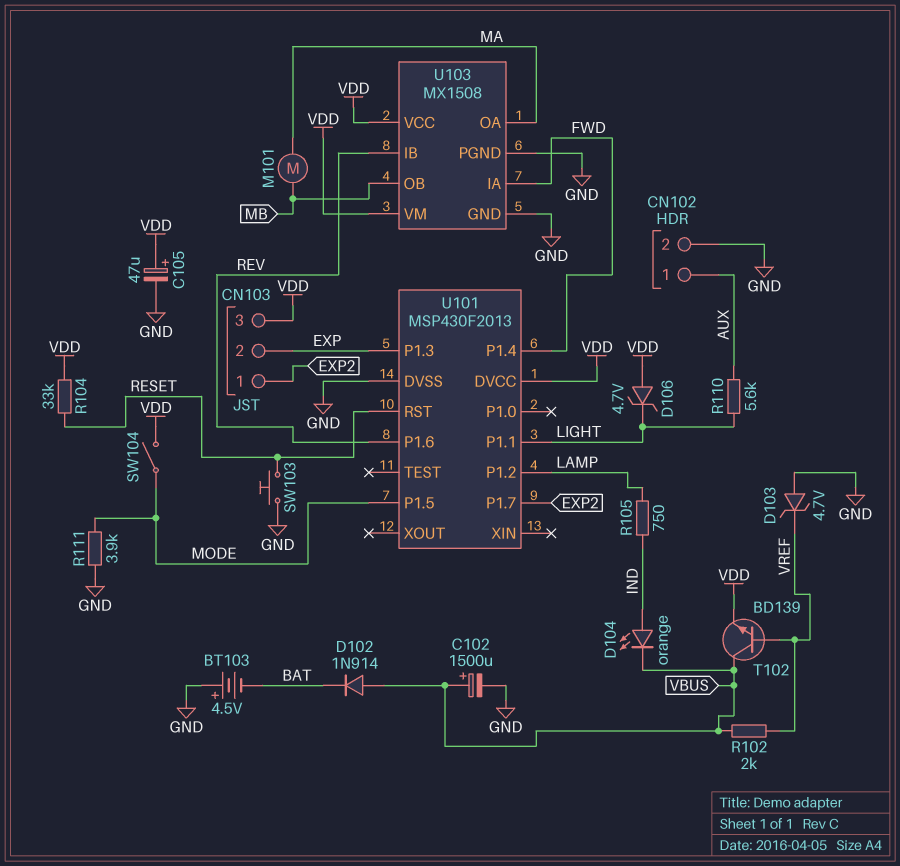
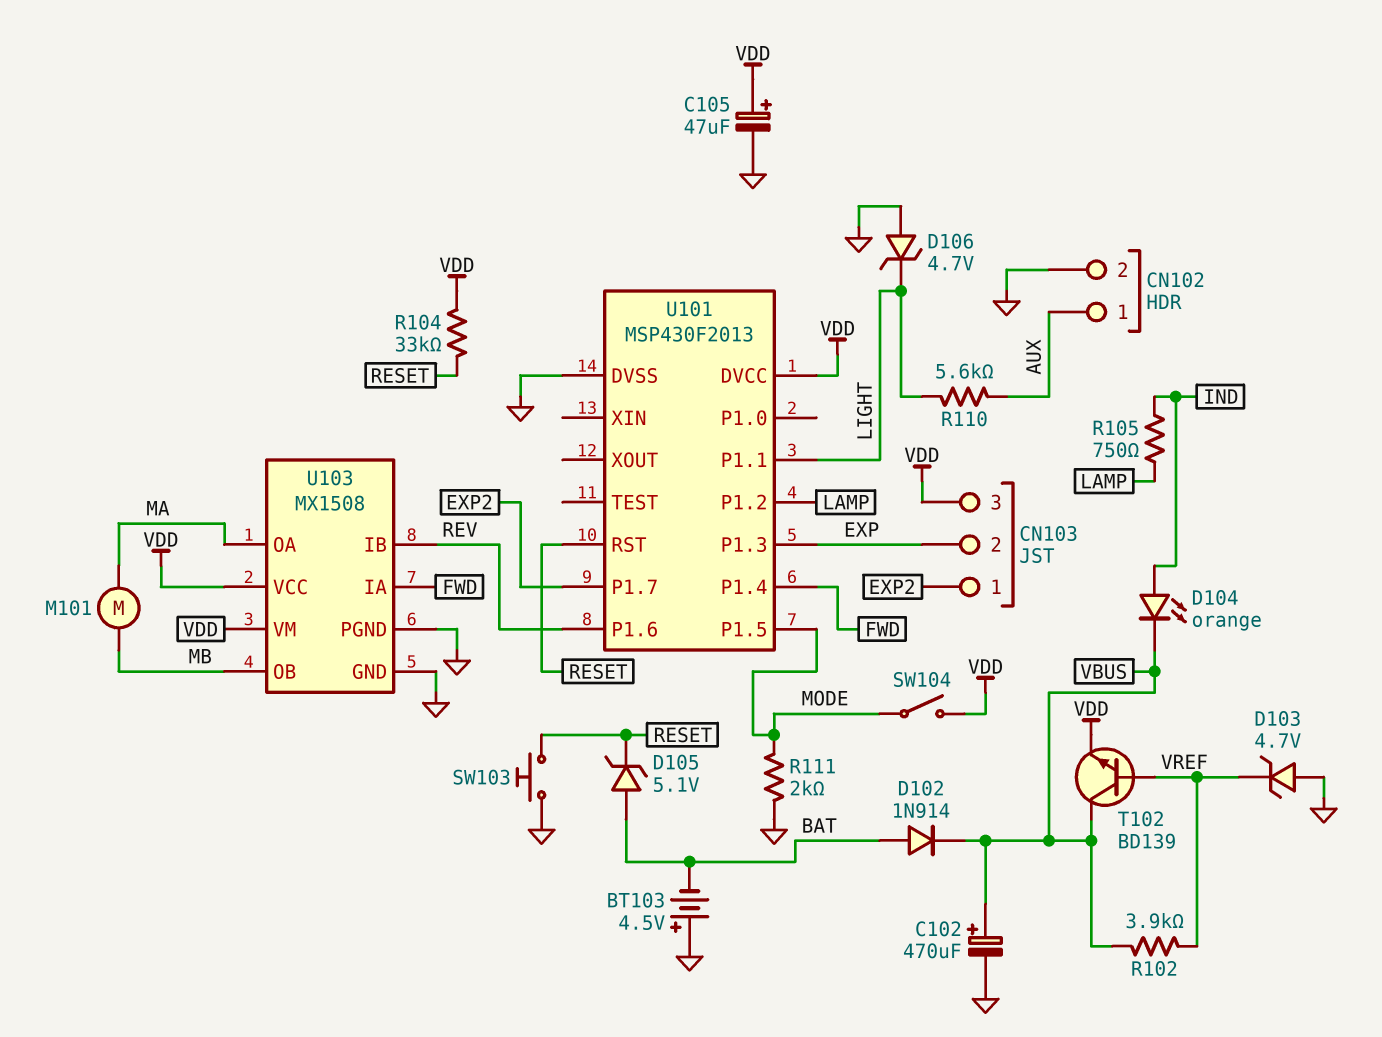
C102: 1500uF (plus VBUS, minus GND) -> 470uF (plus VBUS, minus GND)
D102: diode 1N914 (A VBUS, K BAT) -> diode 1N914 (A BAT, K VBUS)
D105: none -> zener 5.1V (A BAT, K RESET)
D106: zener 4.7V (A VDD, K LIGHT) -> zener 4.7V (A GND, K LIGHT)
R102: 2k (VBUS, VREF) -> 3.9k (VBUS, VREF)
R111: 3.9k (GND, MODE) -> 2k (GND, MODE)

